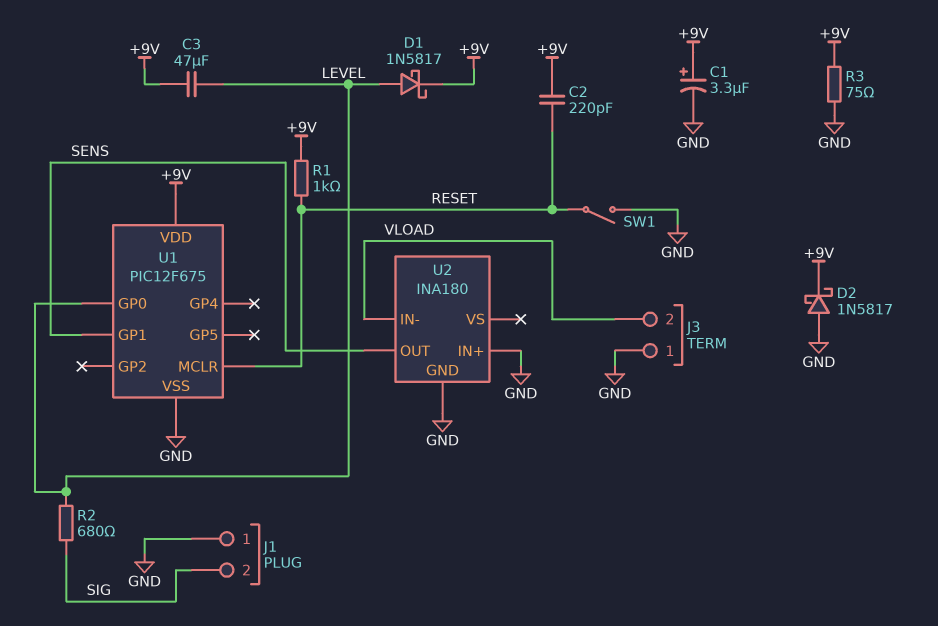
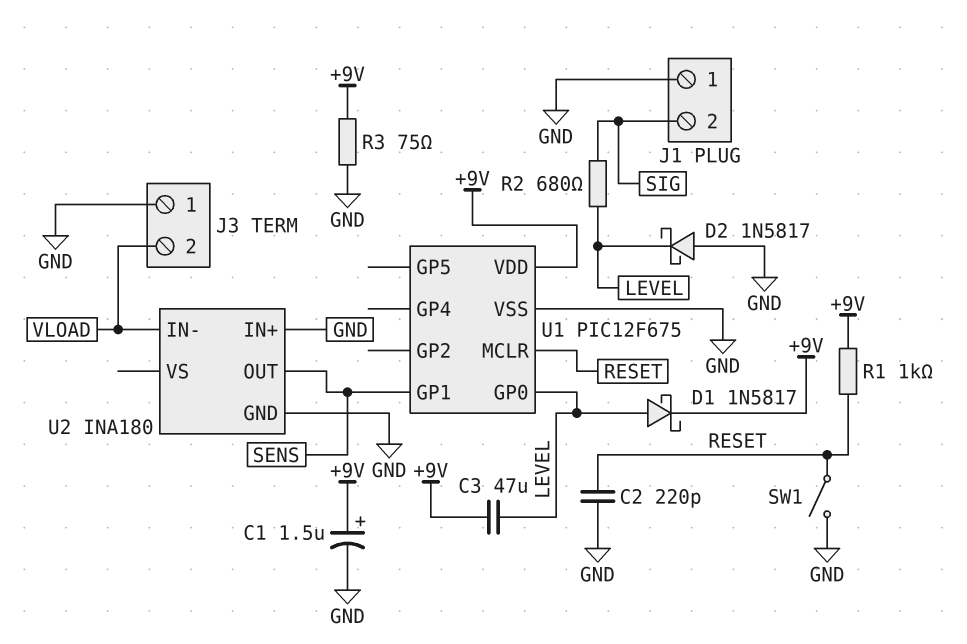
C1: 3.3uF (plus +9V, minus GND) -> 1.5uF (plus +9V, minus GND)
C2: 220pF (+9V, RESET) -> 220pF (GND, RESET)
D2: schottky 1N5817 (A GND, K +9V) -> schottky 1N5817 (A GND, K LEVEL)

